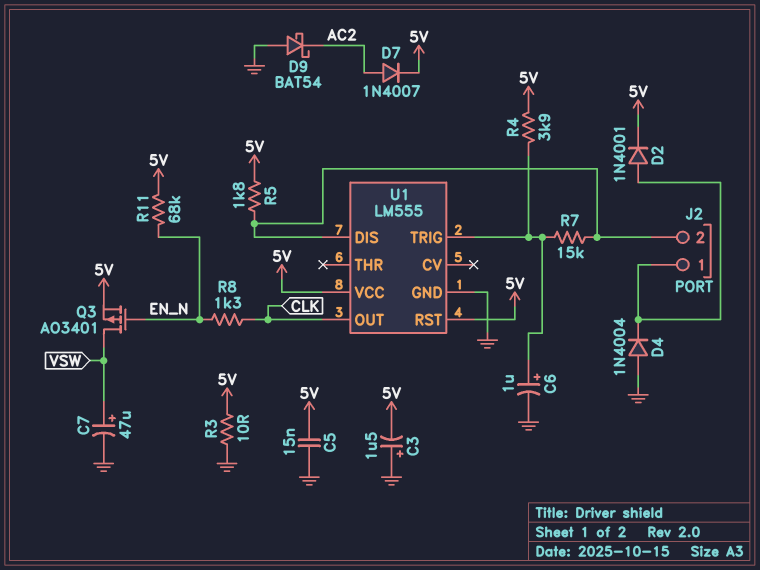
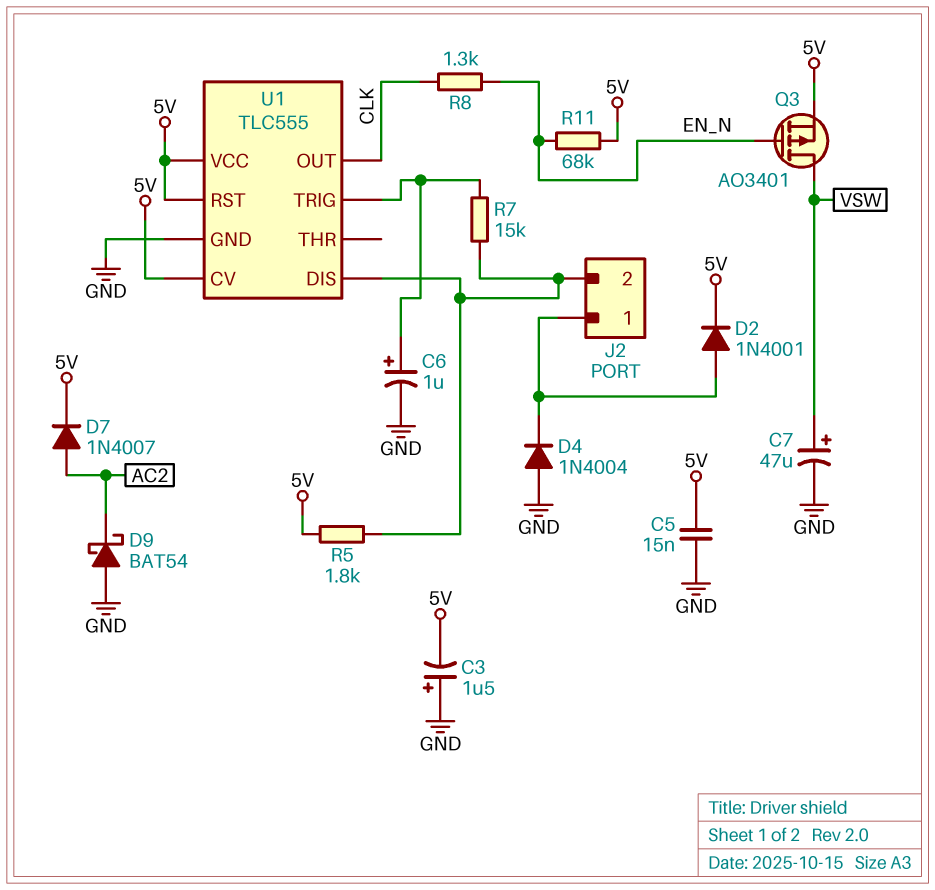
R3: 10 (5V, GND) -> none
R4: 3.9k (5V, U1/TRIG) -> none
U1: LM555 -> TLC555
U1 pin CV: none -> 5V

